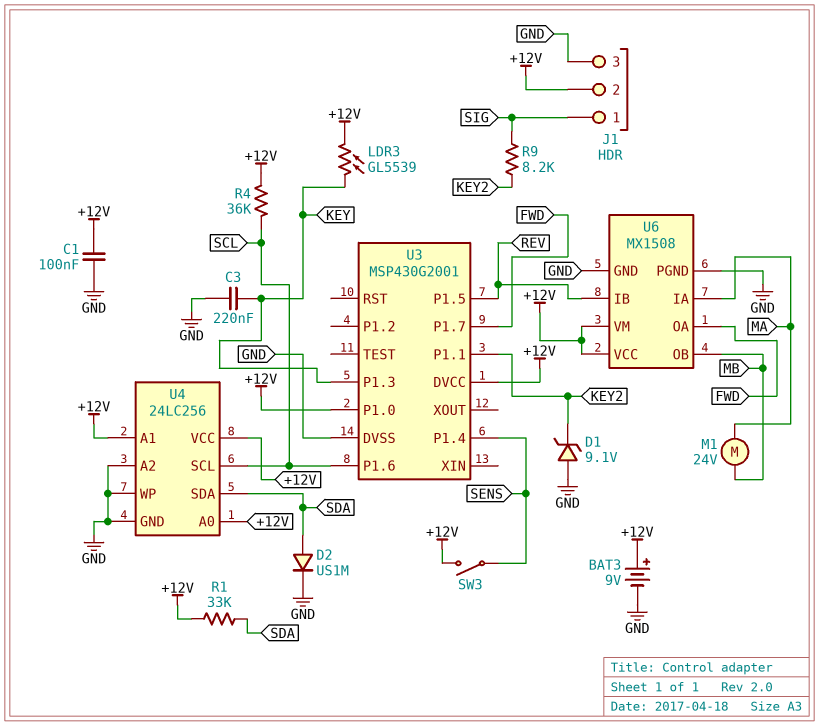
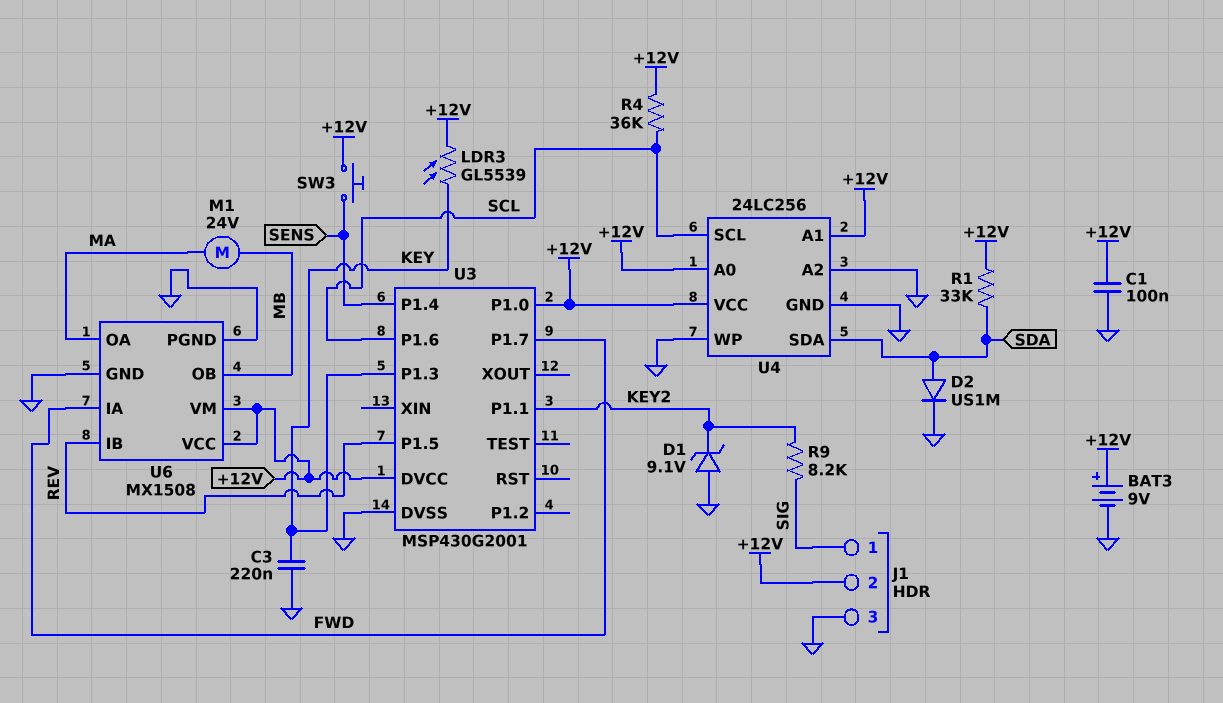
SW3: switch (+12V, SENS) -> button (+12V, SENS)
U6 pin IA: MA -> FWD
U6 pin OA: FWD -> MA

